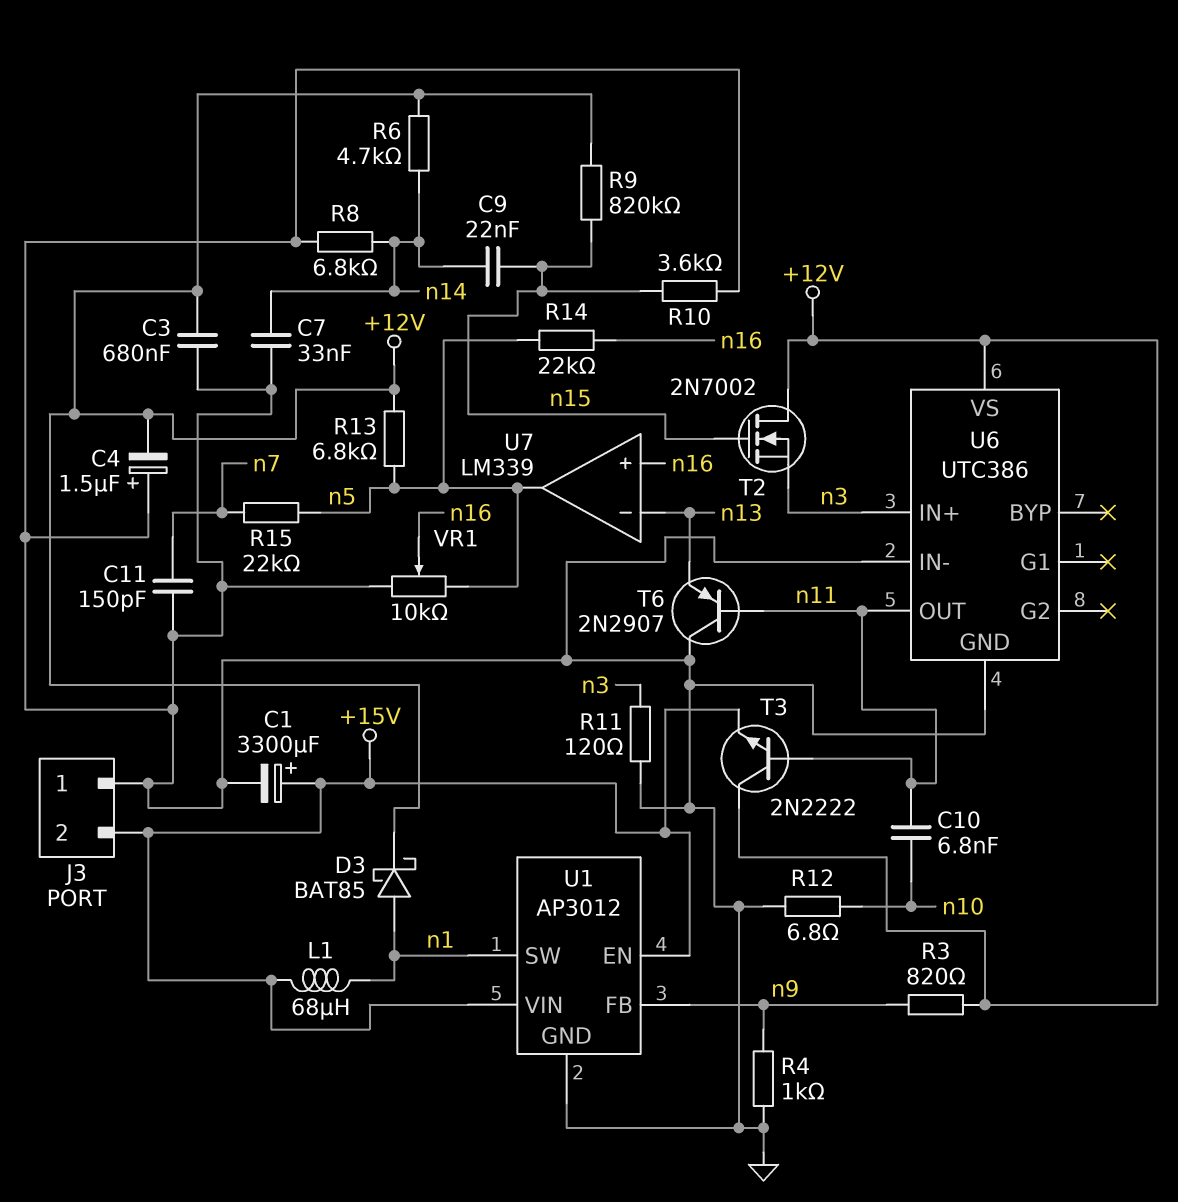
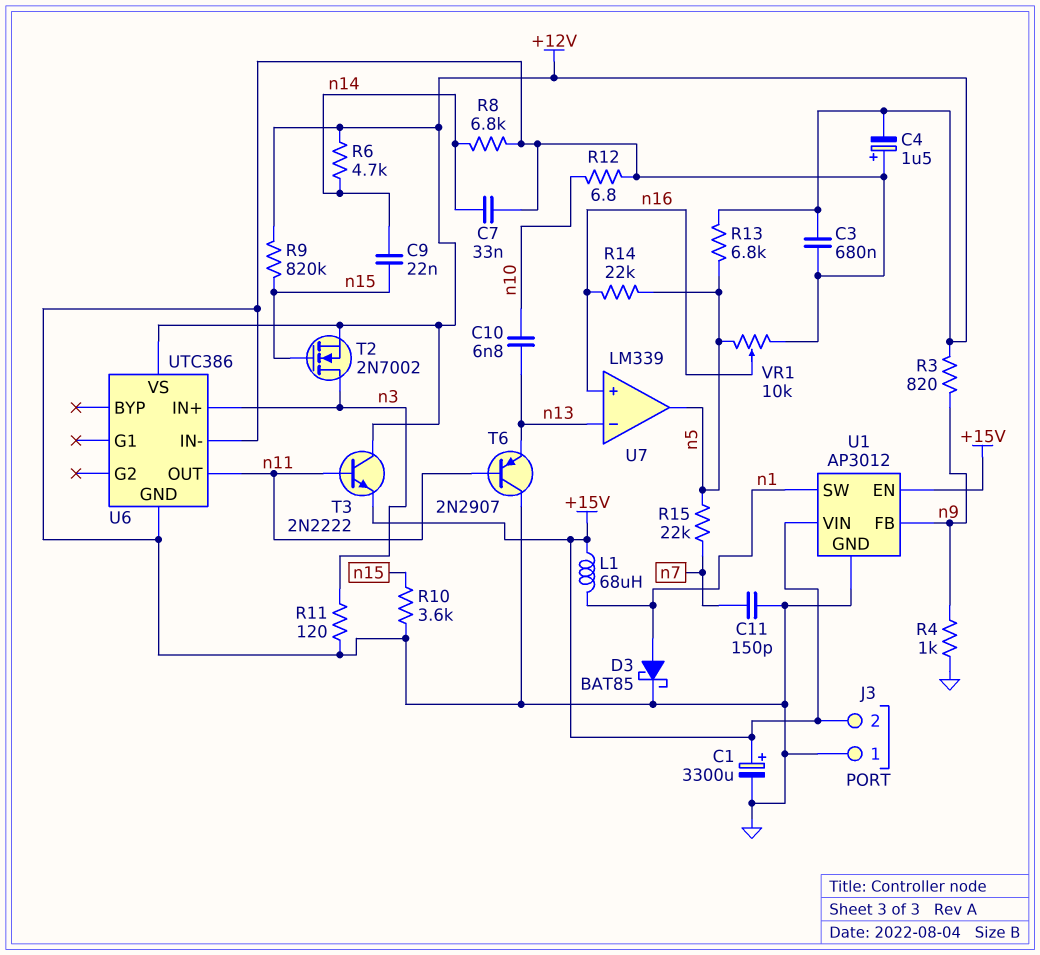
C10: 6.8nF (n10, n11) -> 6.8nF (n10, n13)
D3: schottky BAT85 (A n1, K +12V) -> schottky BAT85 (A n1, K GND)
T2: NMOS 2N7002 (G n15, D +12V, S n3) -> NMOS 2N7002 (G n15, D n3, S +12V)

